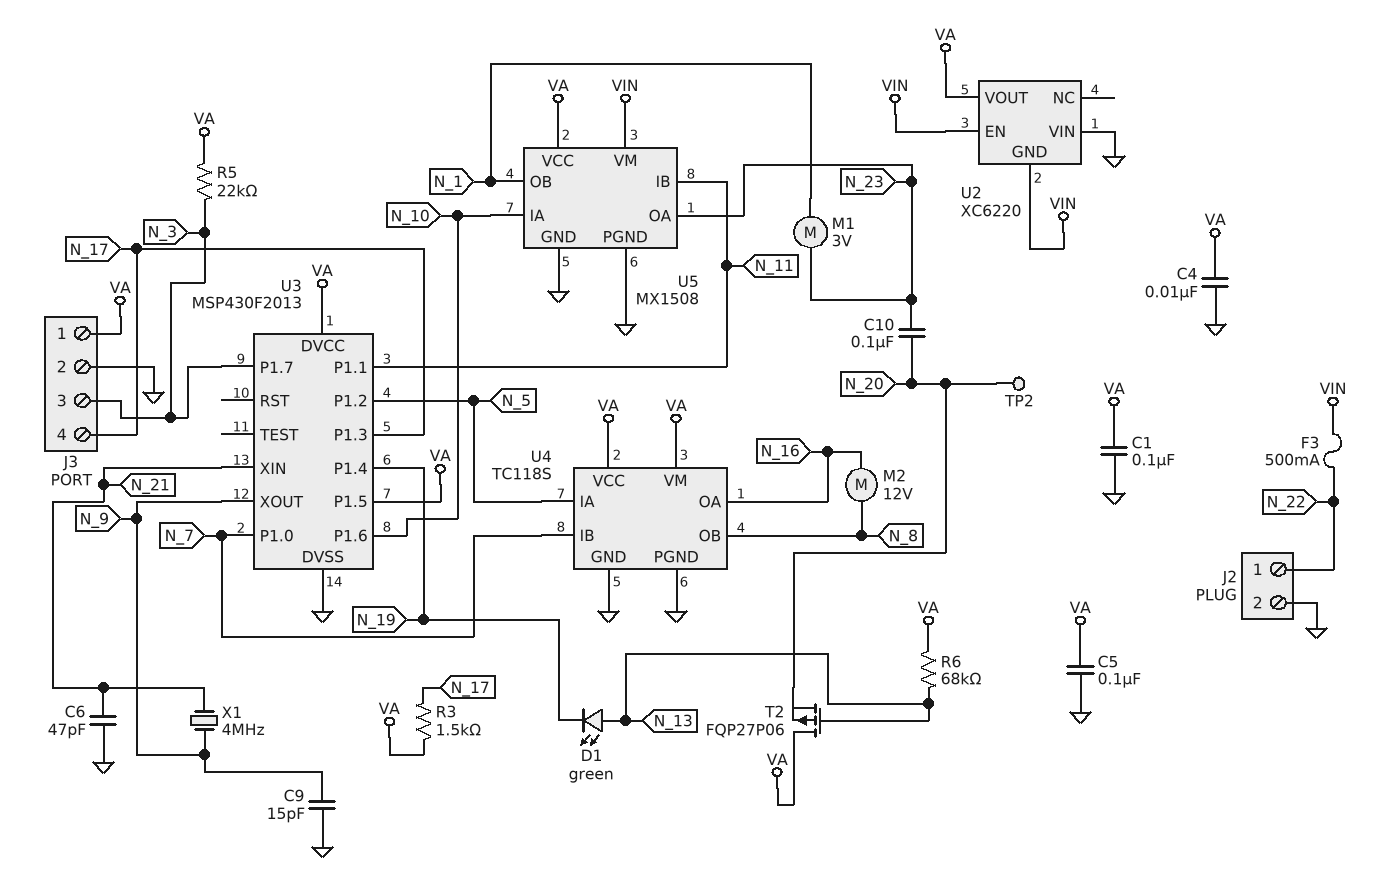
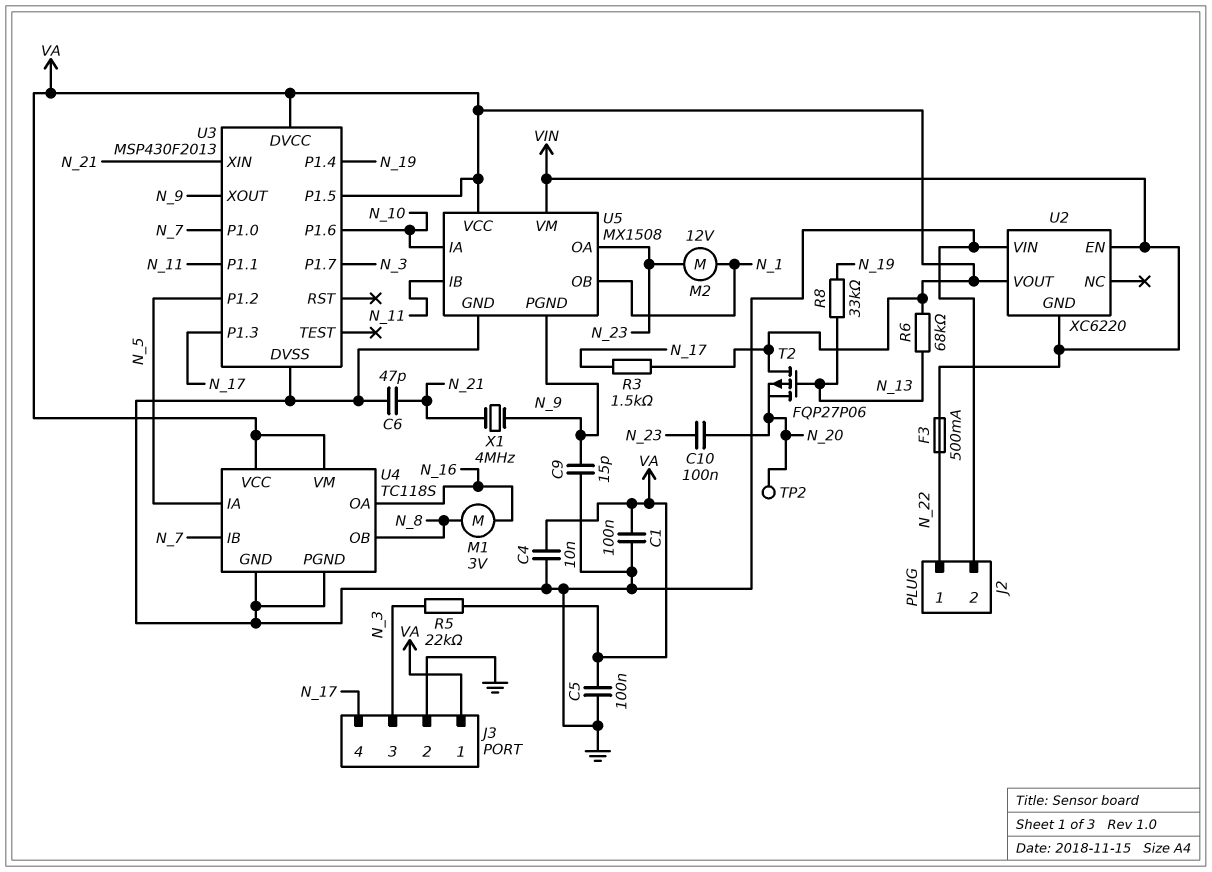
D1: LED green (A N_13, K N_19) -> none
M1: motor 3V (N_1, N_23) -> motor 3V (N_8, N_16)
M2: motor 12V (N_8, N_16) -> motor 12V (N_1, N_23)
R8: none -> 33k (N_13, N_19)
U5 pin PGND: GND -> N_9

